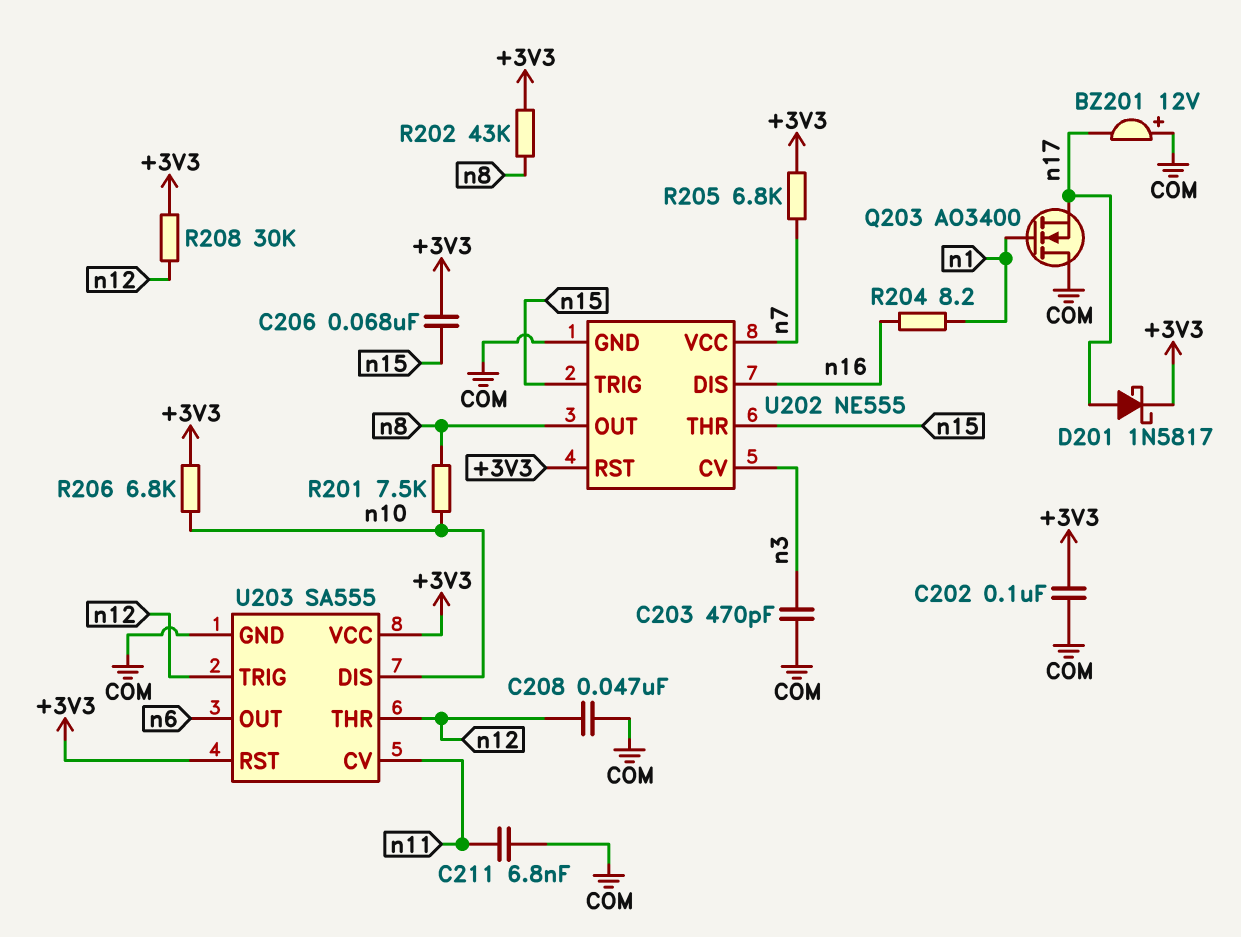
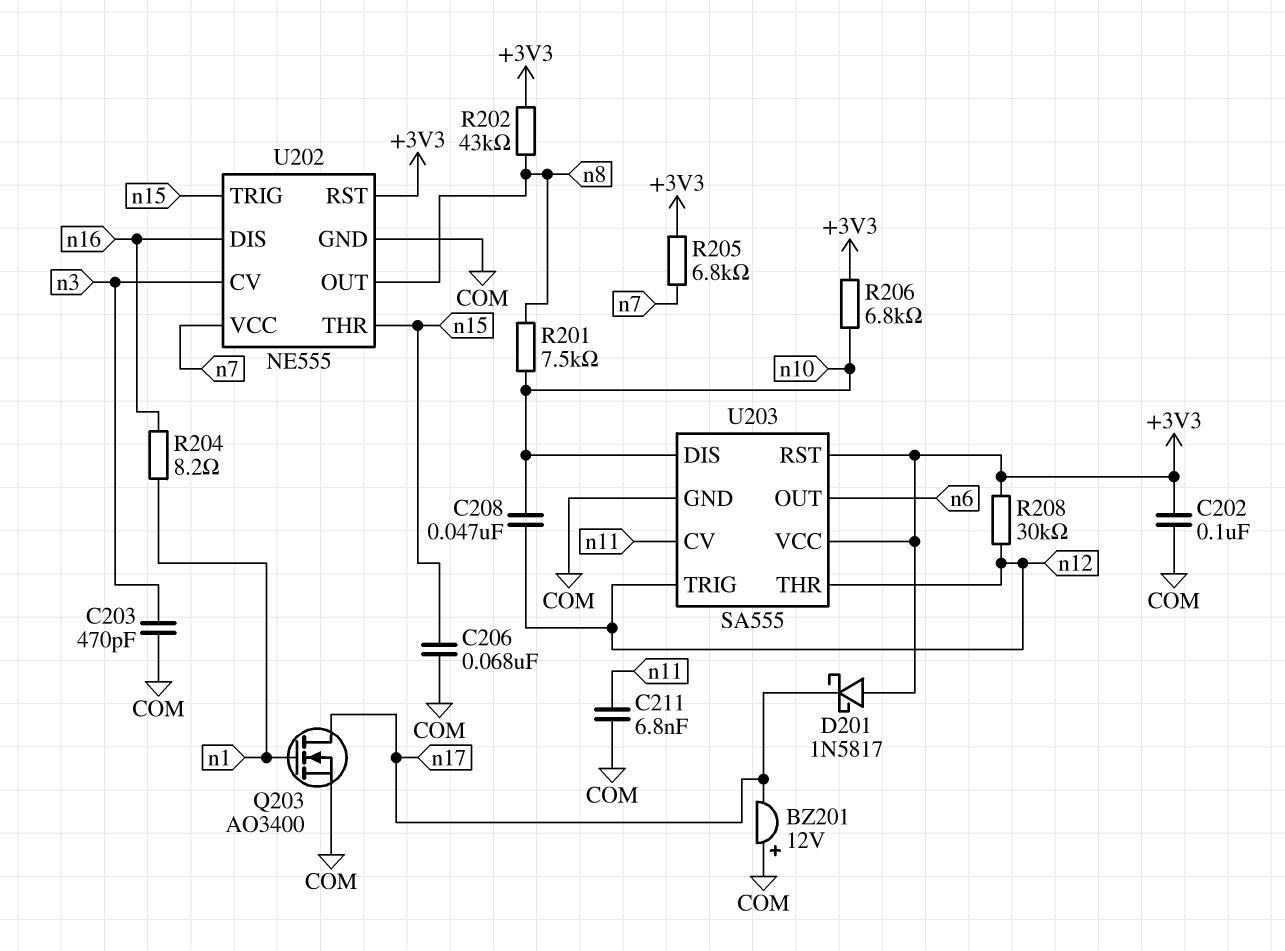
C206: 68nF (+3V3, n15) -> 68nF (COM, n15)
C208: 47nF (COM, n12) -> 47nF (n10, n12)
D201: schottky 1N5817 (A n17, K +3V3) -> schottky 1N5817 (A +3V3, K n17)
Q203: NMOS AO3400 (G n1, D COM, S n17) -> NMOS AO3400 (G n1, D n17, S COM)

